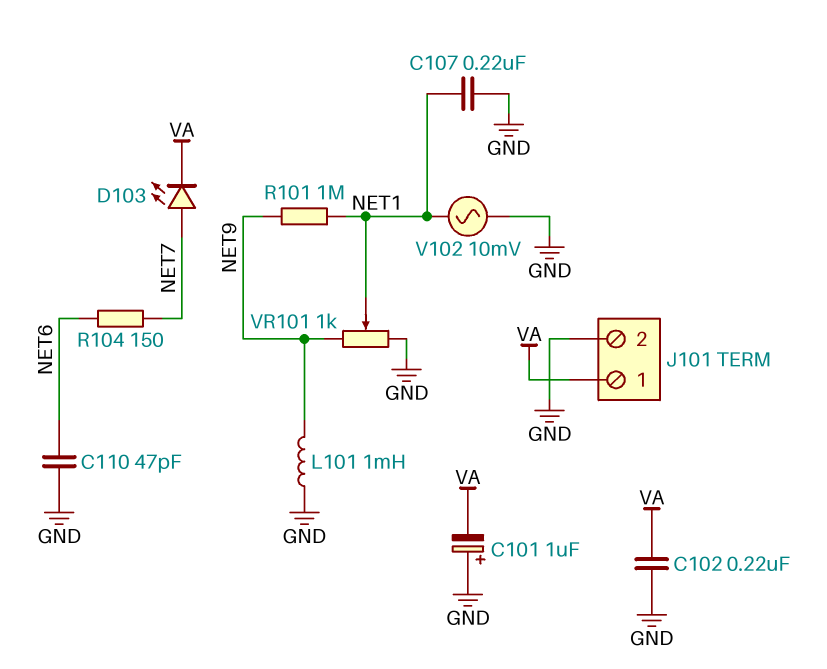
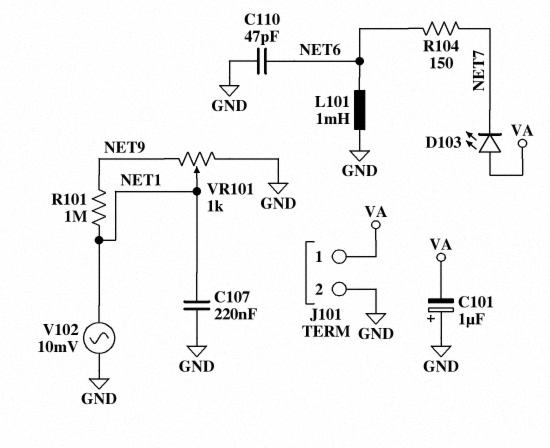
C102: 220nF (GND, VA) -> none
D103: LED (A NET7, K VA) -> LED (A VA, K NET7)
L101: 1mH (GND, NET9) -> 1mH (GND, NET6)

